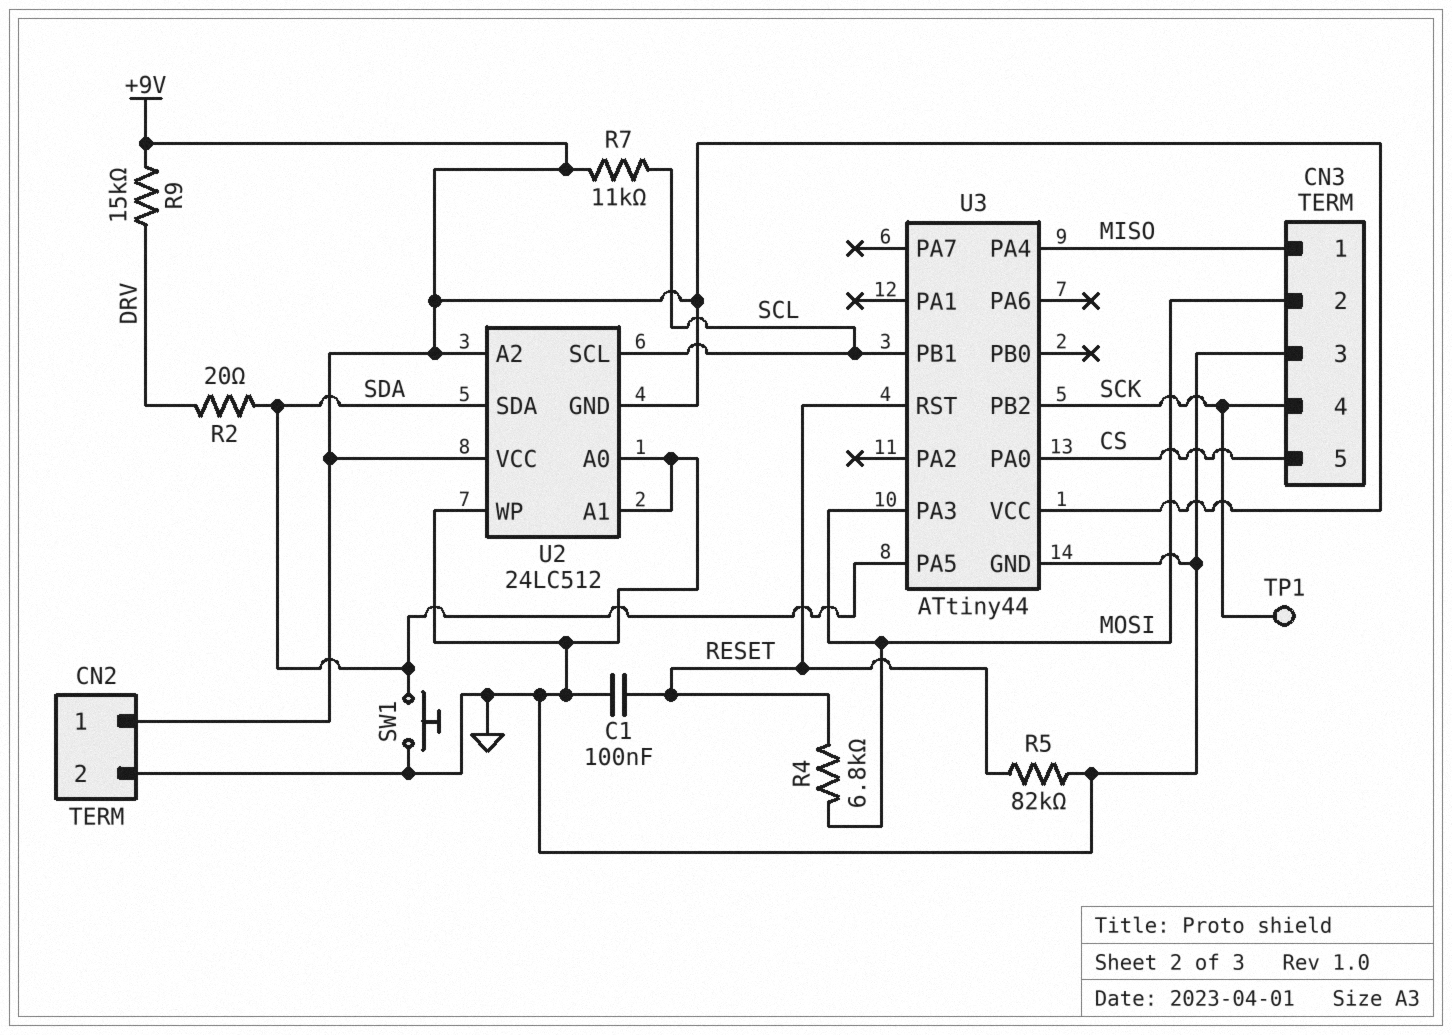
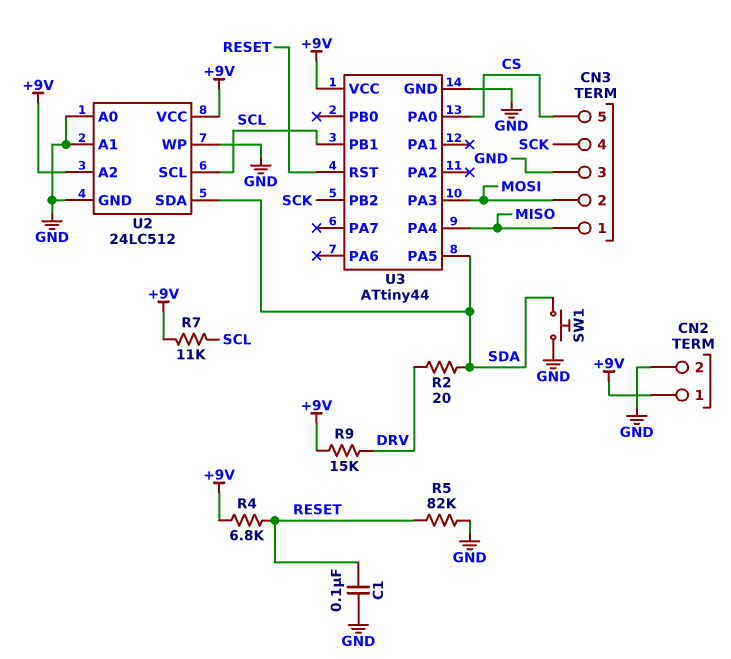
R4: 6.8k (MOSI, RESET) -> 6.8k (+9V, RESET)
TP1: test point (SCK) -> none
U2 pin GND: +9V -> GND

